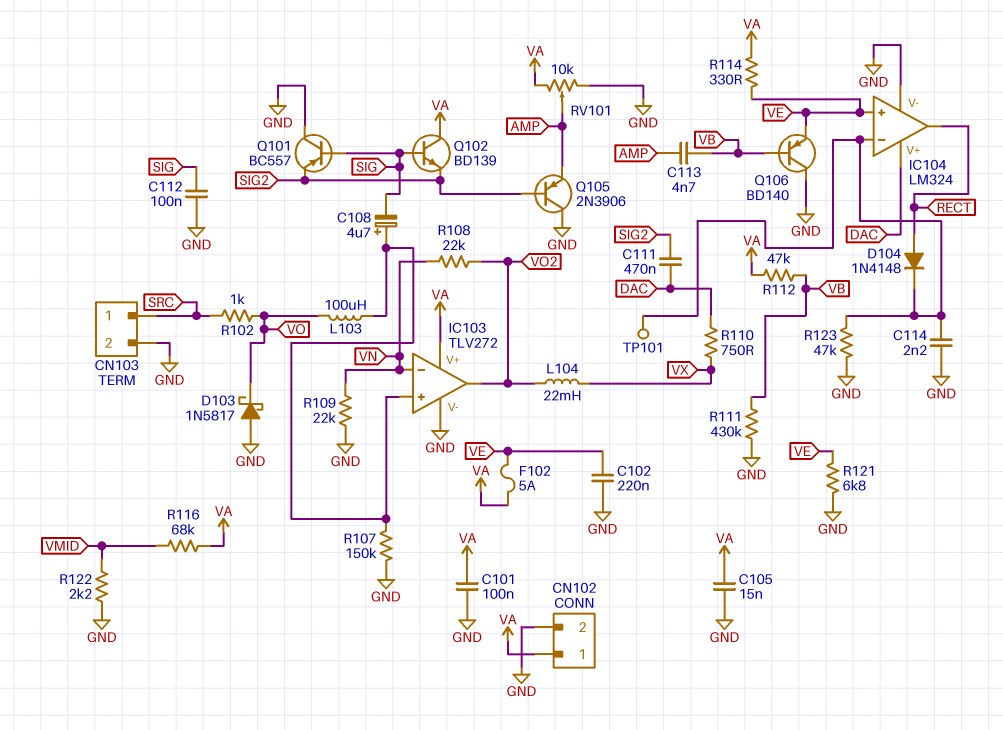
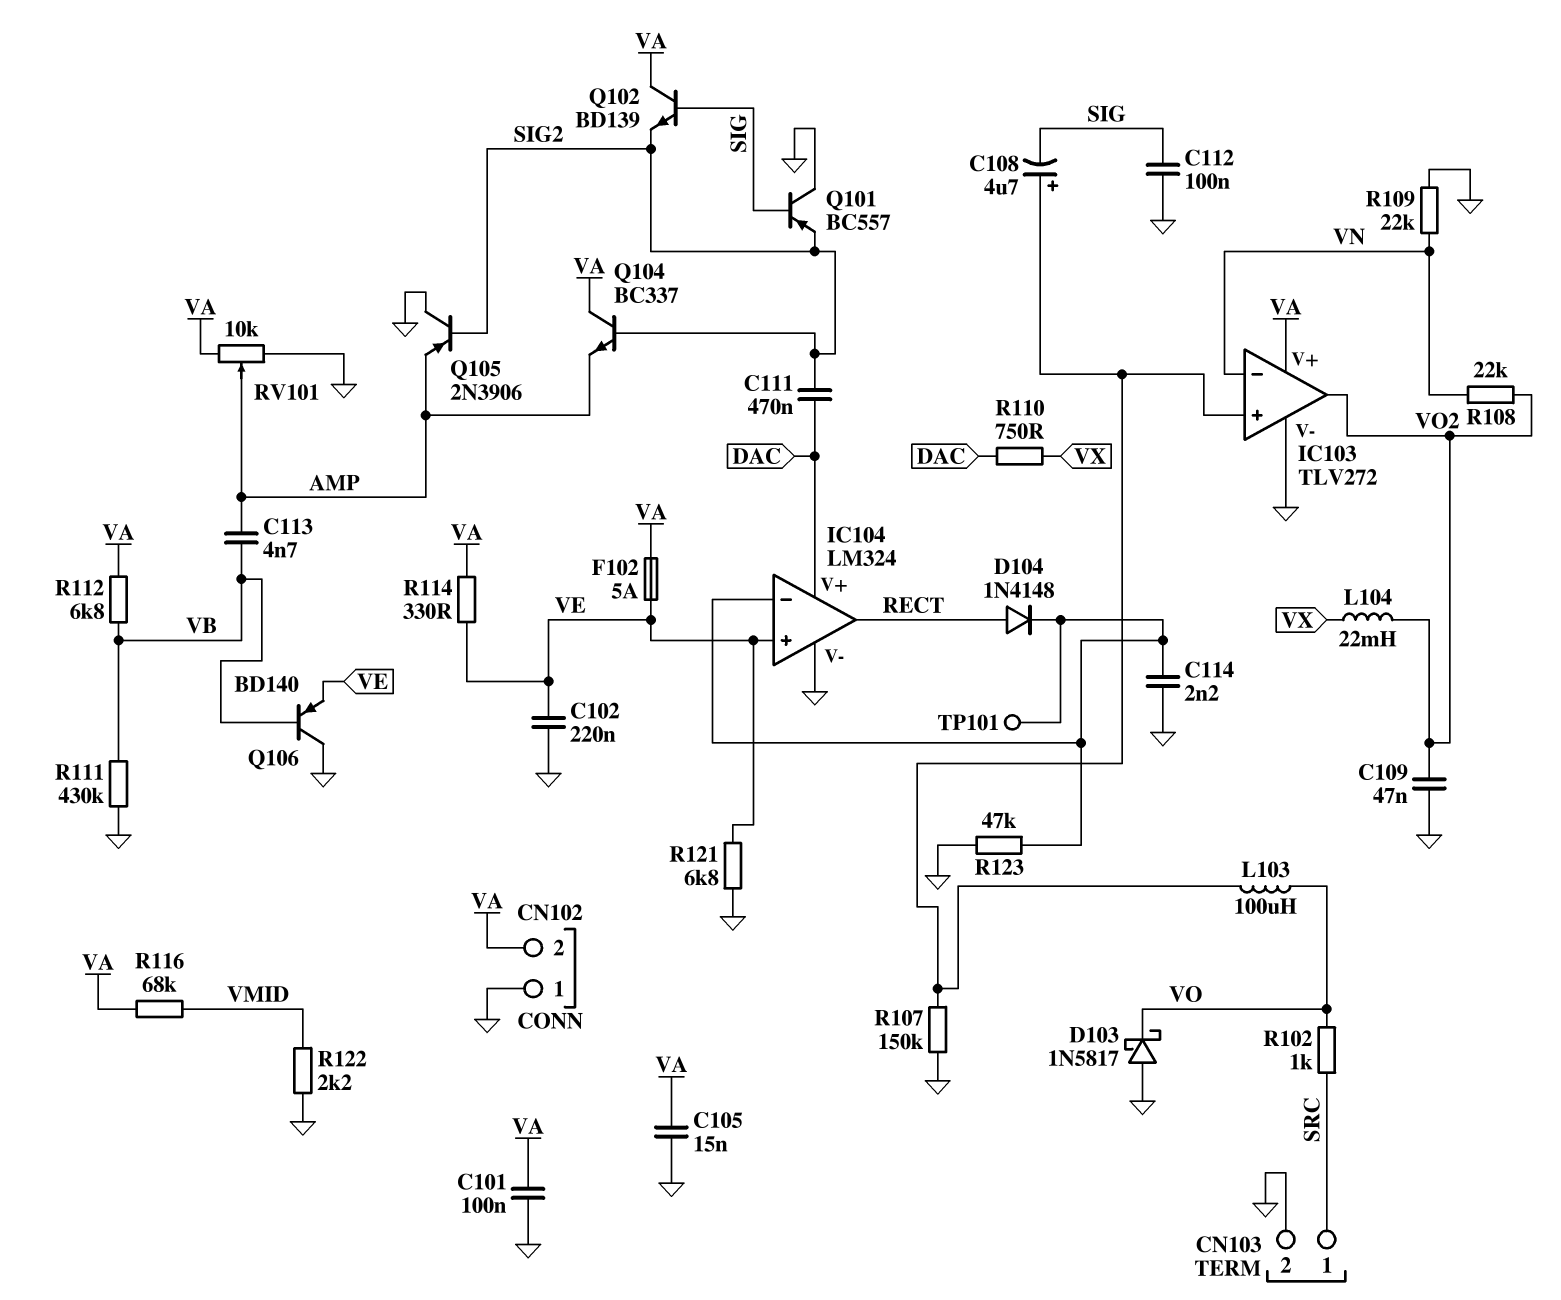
C109: none -> 47nF (GND, VO2)
CN102 pin 1: VA -> GND
CN102 pin 2: GND -> VA
Q104: none -> NPN BC337 (B SIG2, C VA, E AMP)
R112: 47k (VA, VB) -> 6.8k (VA, VB)

